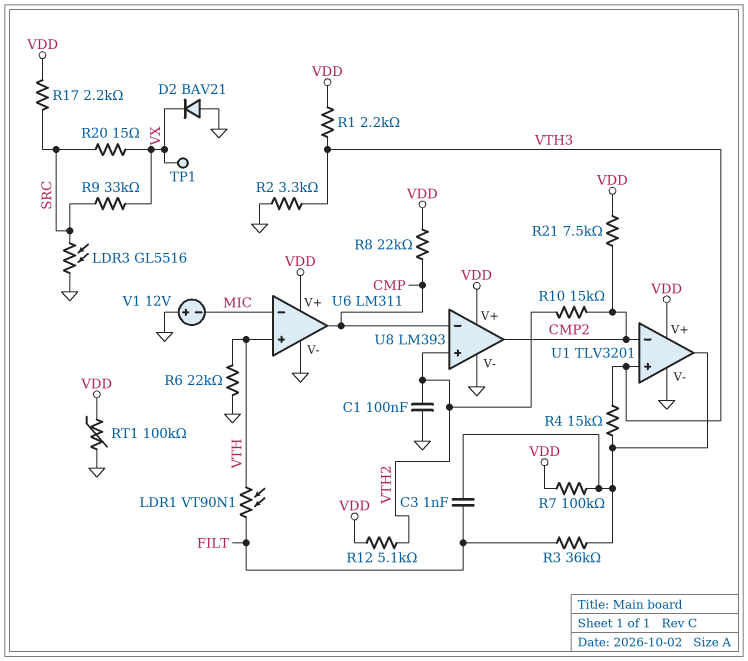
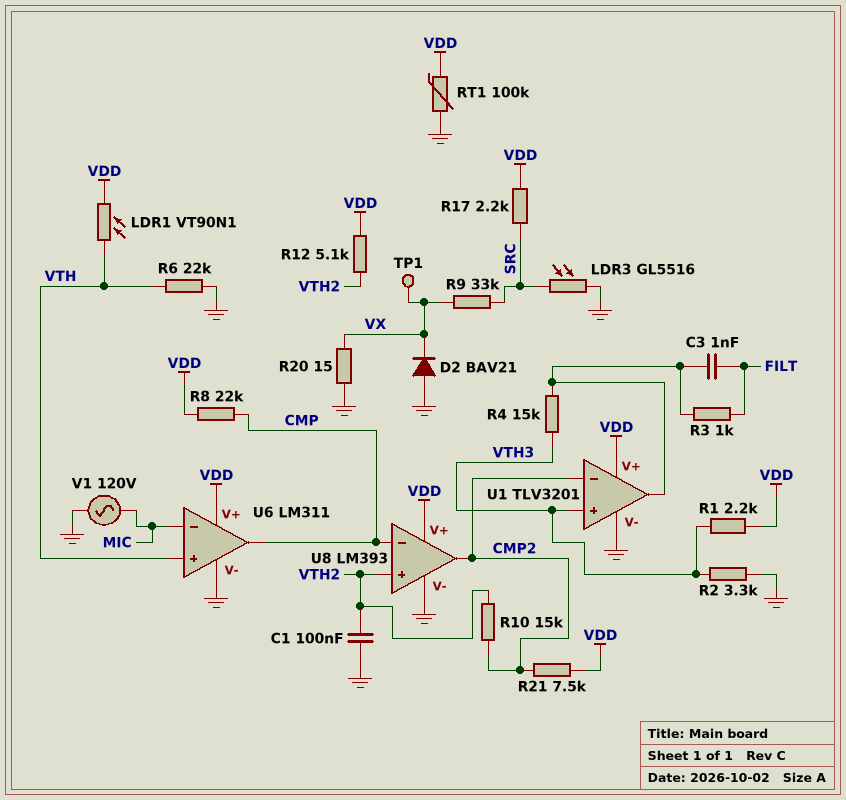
LDR1: VT90N1 (FILT, VTH) -> VT90N1 (VDD, VTH)
R3: 36k (FILT, U1/out) -> 1k (FILT, U1/out)
R7: 100k (U1/out, VDD) -> none
R20: 15 (SRC, VX) -> 15 (GND, VX)
V1: 12V (plus GND, minus MIC) -> AC 120V (GND, MIC)

